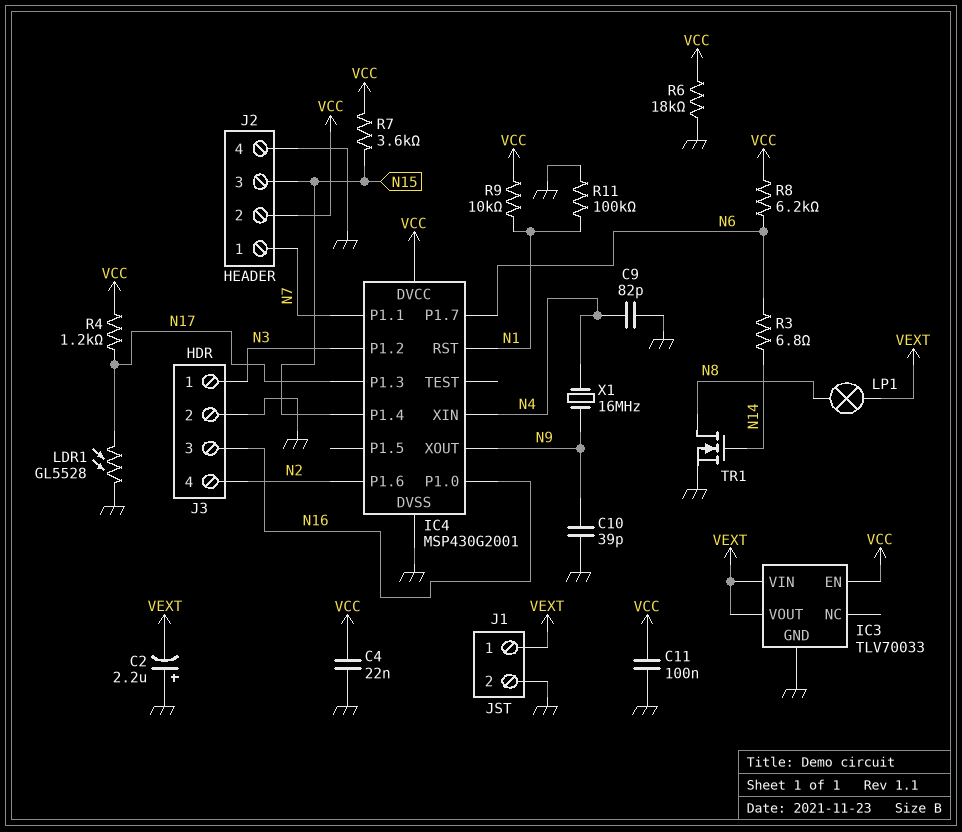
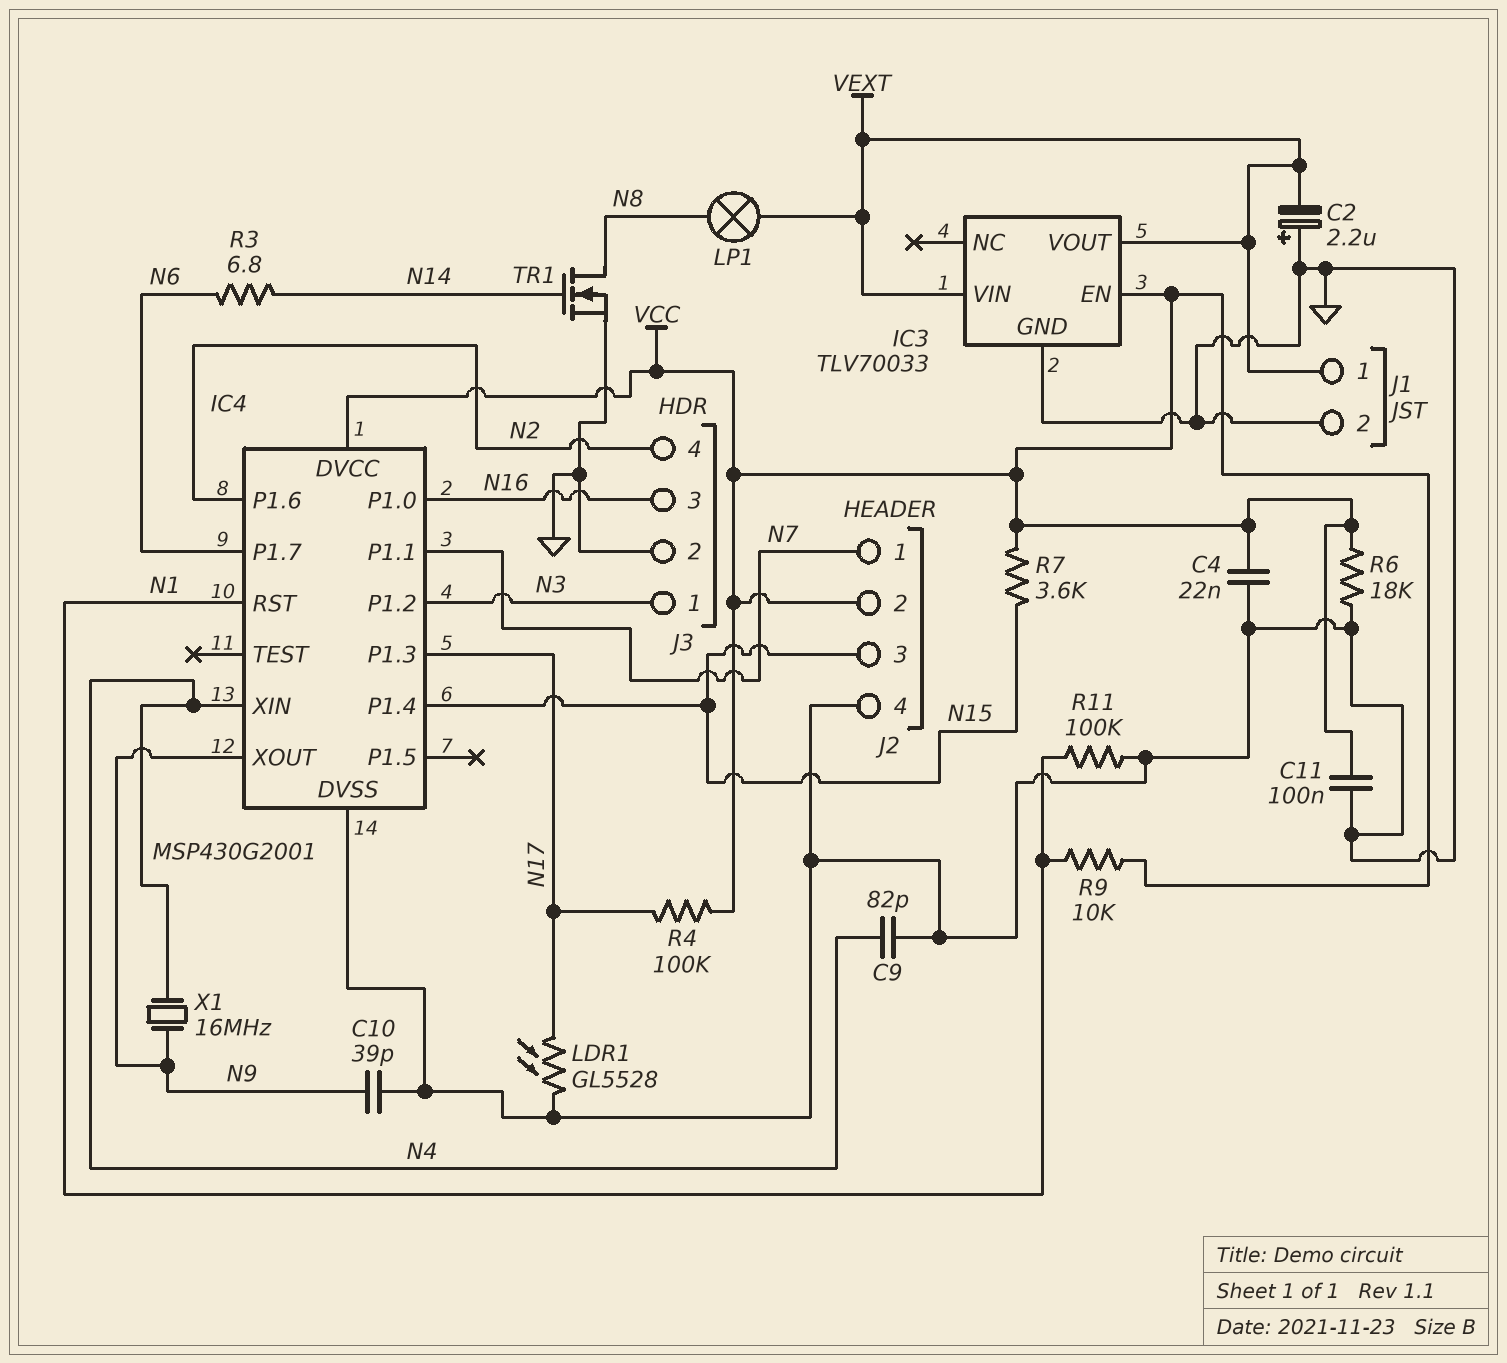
R4: 1.2k (N17, VCC) -> 100k (N17, VCC)
R8: 6.2k (N6, VCC) -> none

